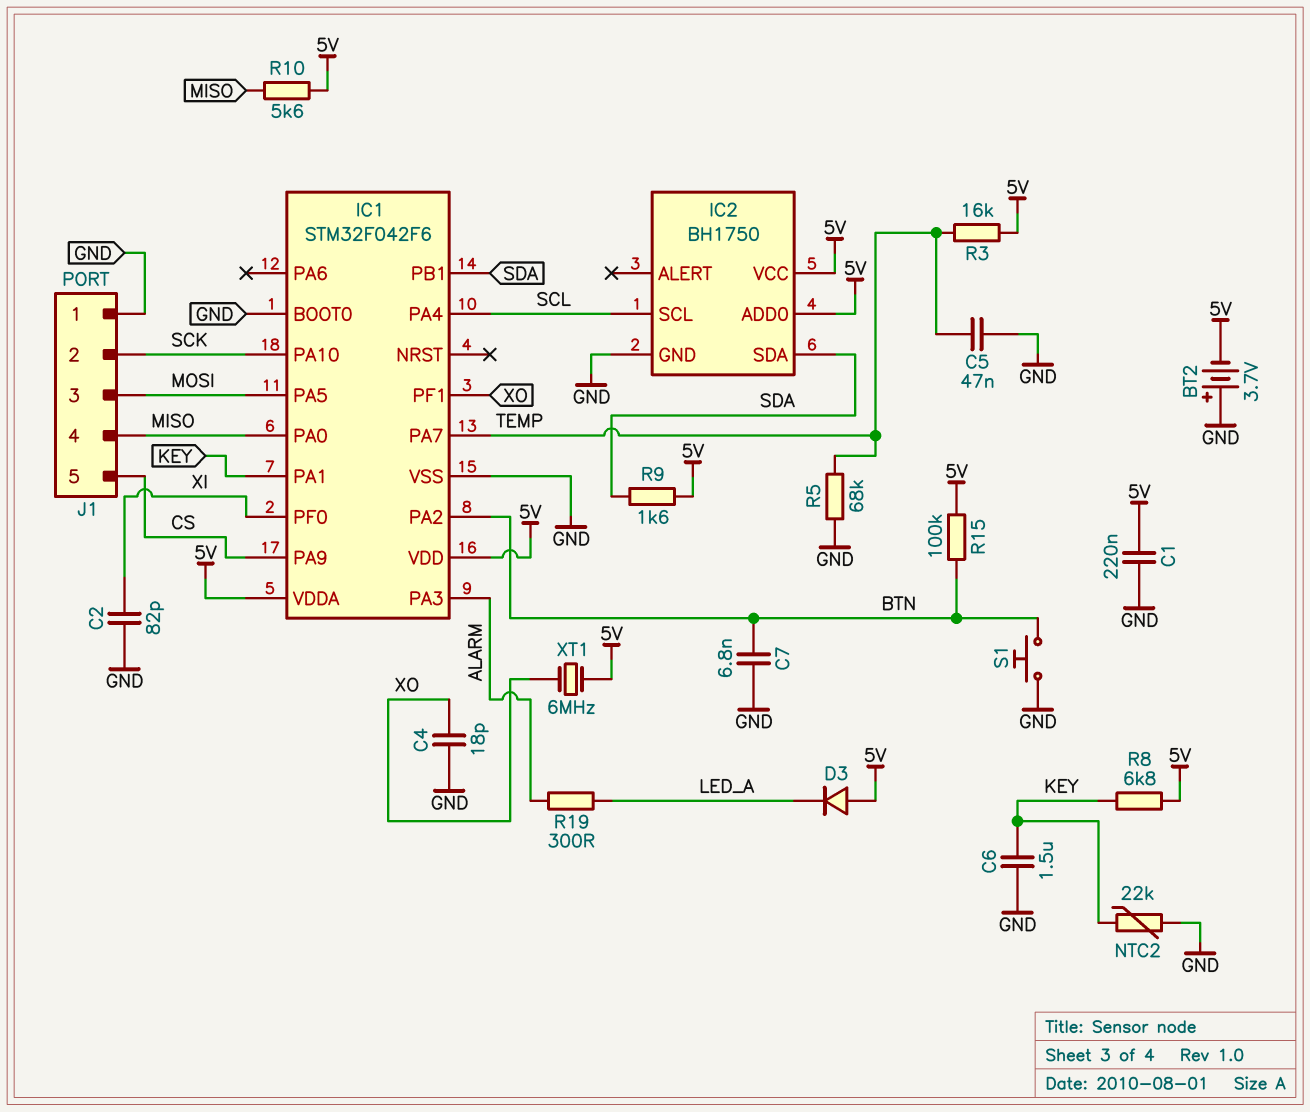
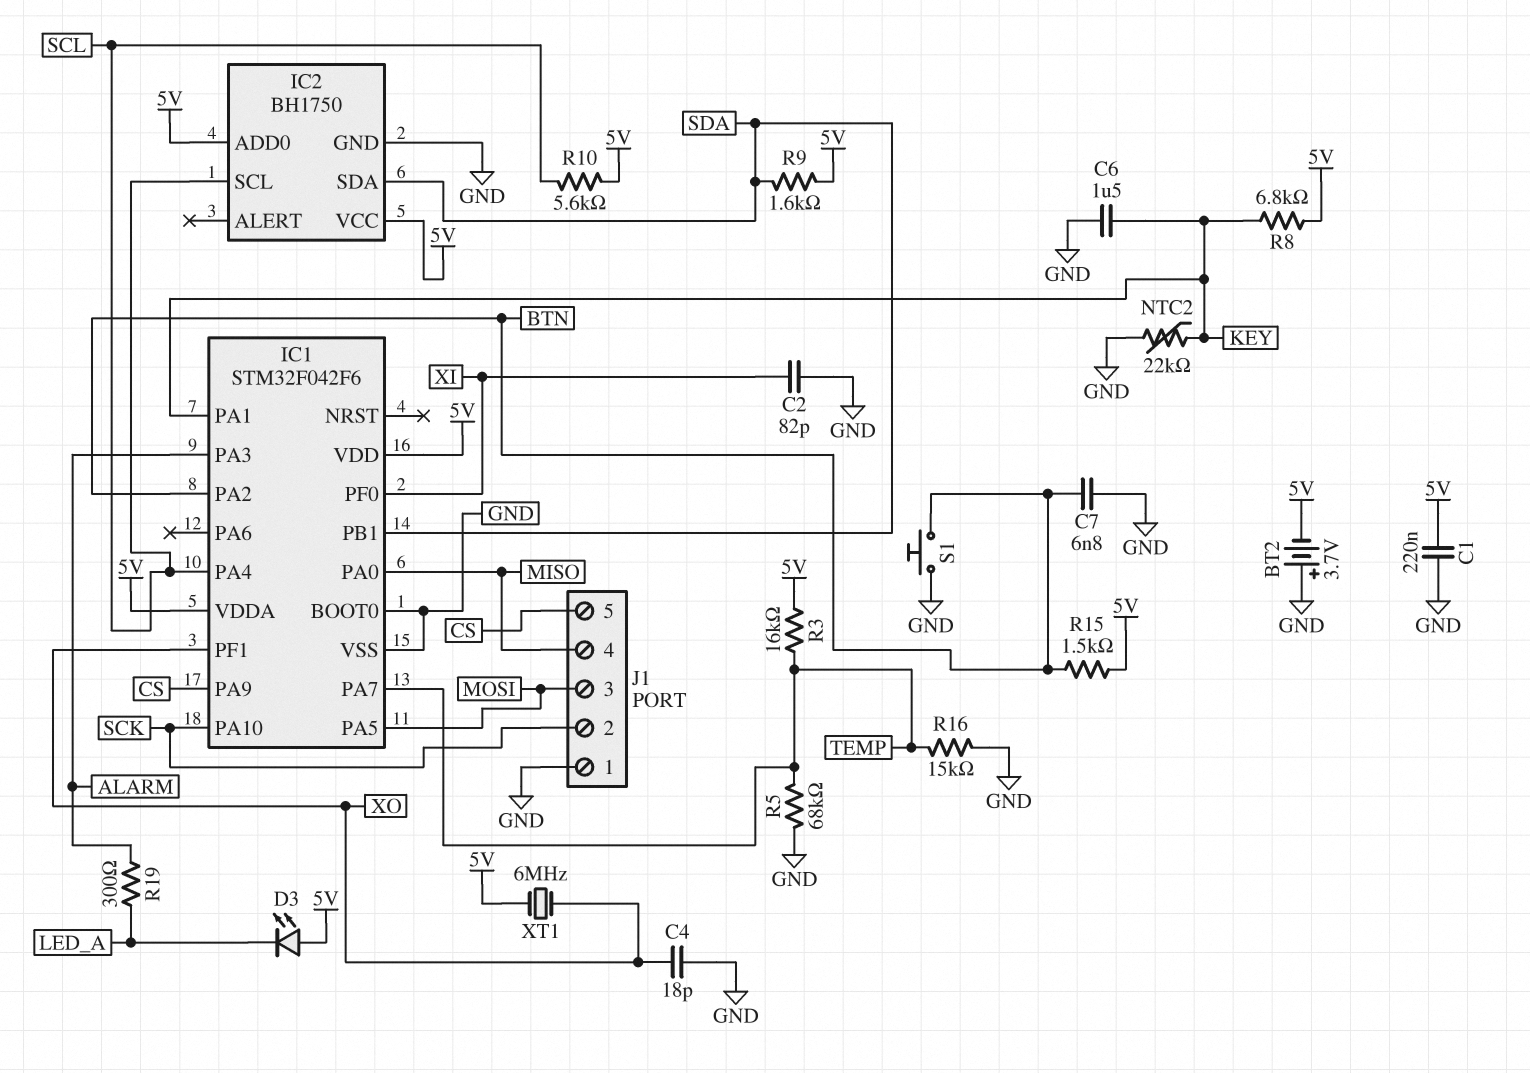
C5: 47nF (GND, TEMP) -> none
D3: diode (A 5V, K LED_A) -> LED (A 5V, K LED_A)
R10: 5.6k (5V, MISO) -> 5.6k (5V, SCL)
R15: 100k (5V, BTN) -> 1.5k (5V, BTN)
R16: none -> 15k (GND, TEMP)

